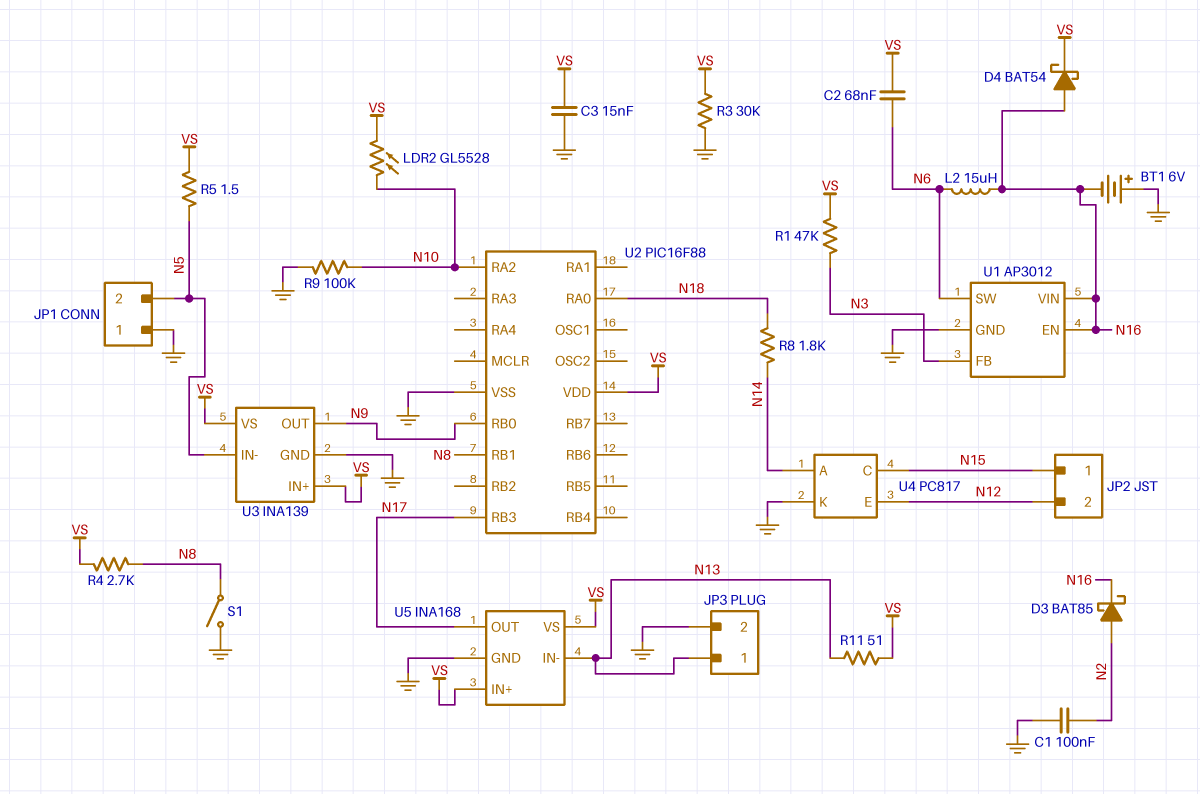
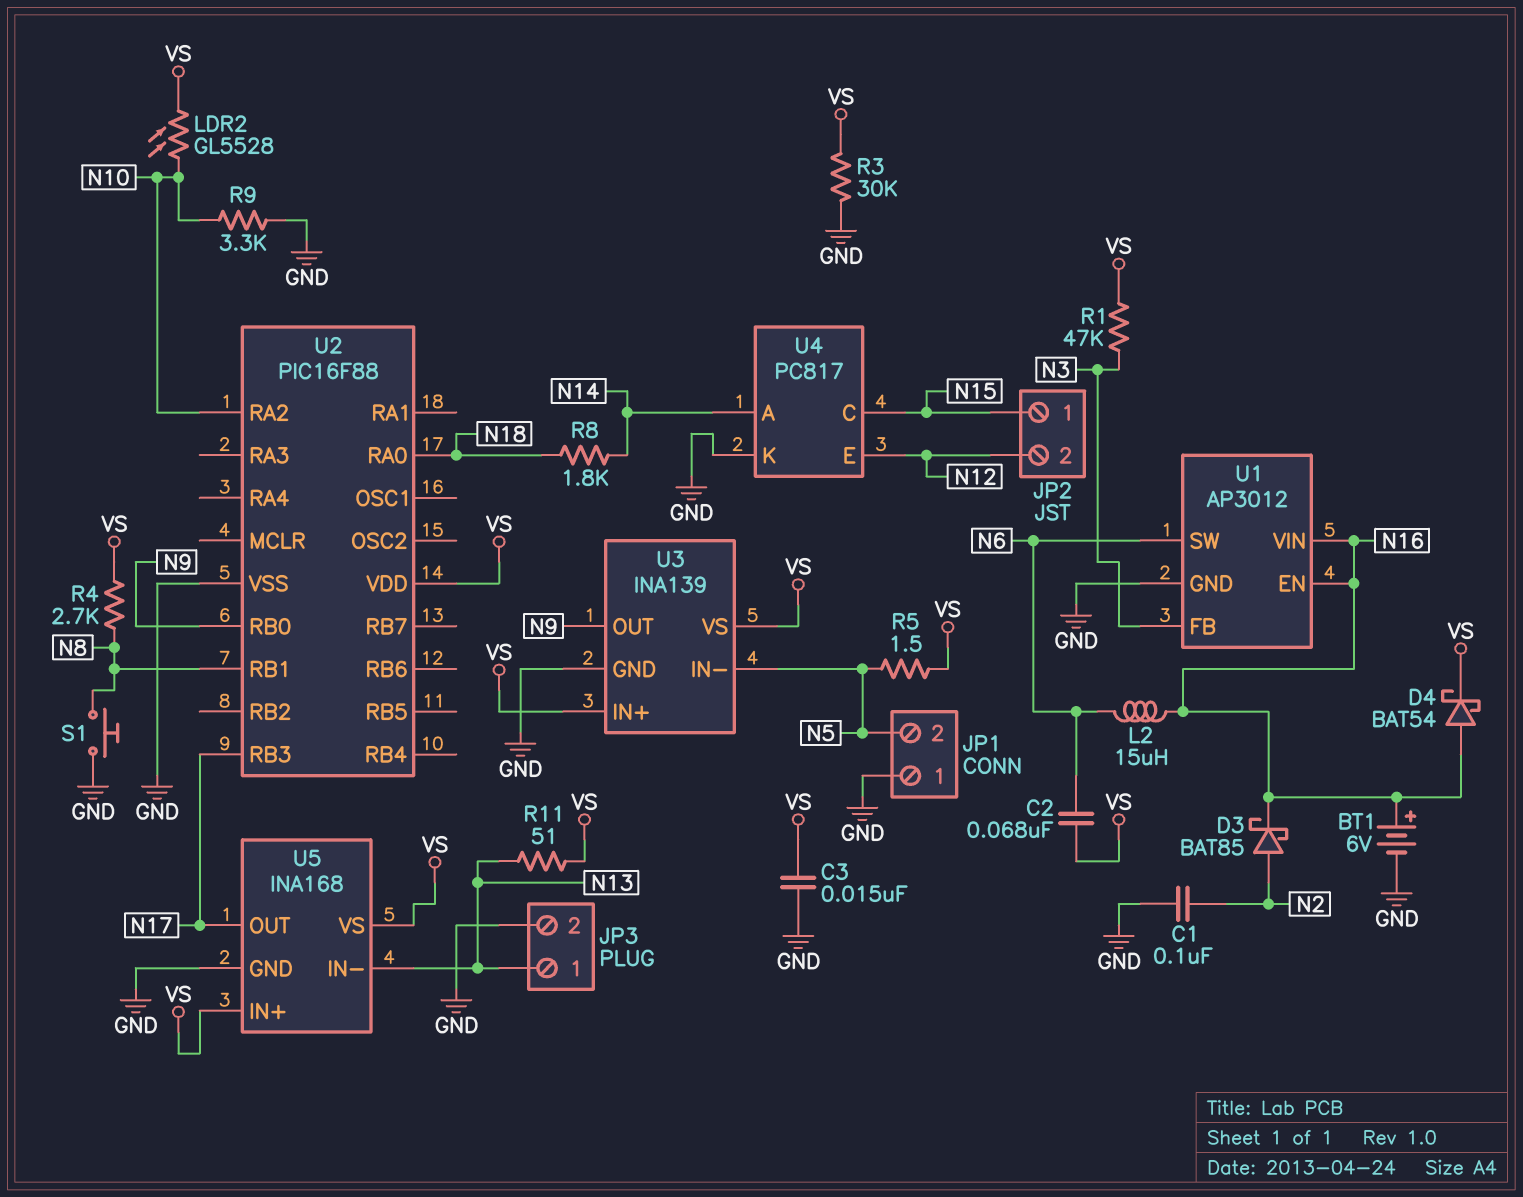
BT1: 6V (plus GND, minus N16) -> 6V (plus N16, minus GND)
R9: 100k (GND, N10) -> 3.3k (GND, N10)
S1: switch (GND, N8) -> button (GND, N8)

